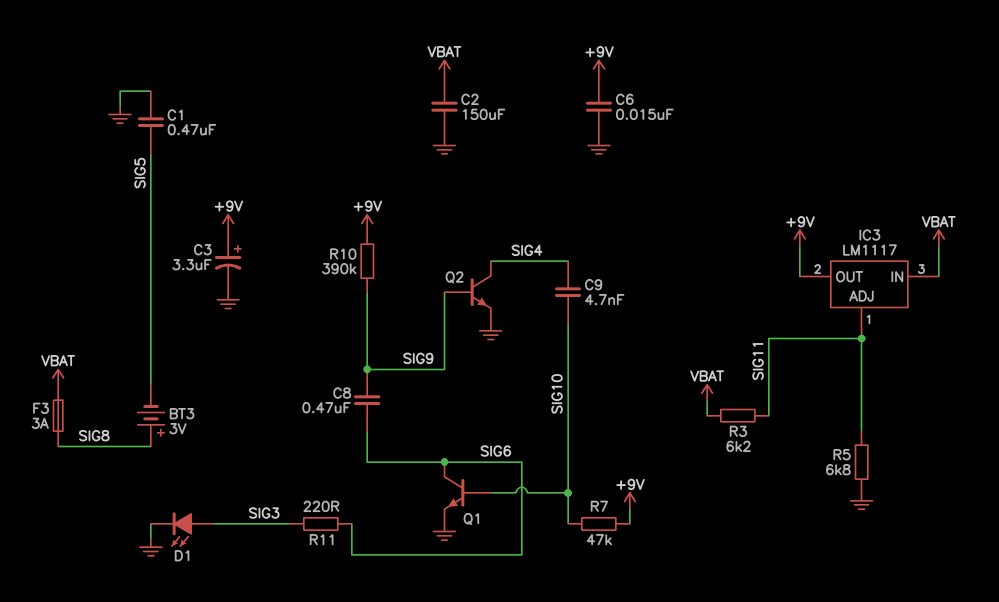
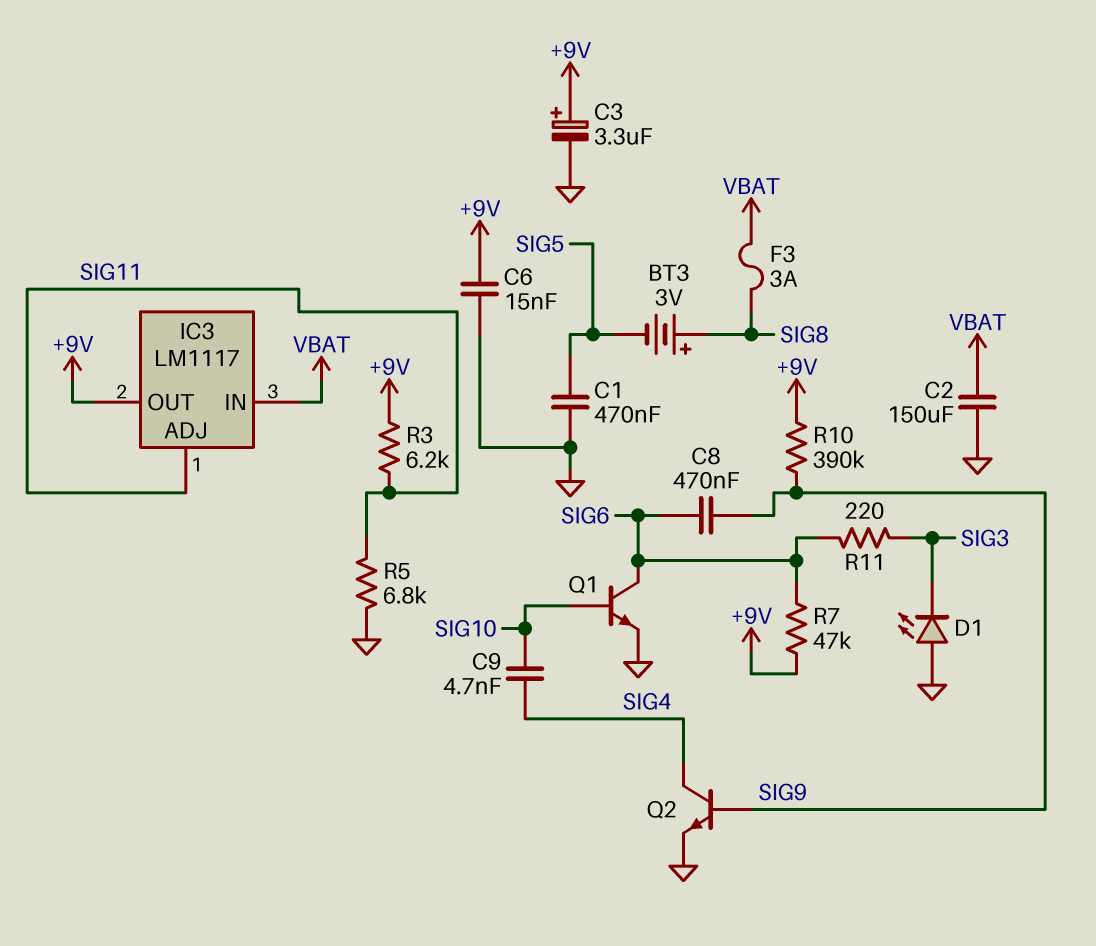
D1: LED (A SIG3, K GND) -> LED (A GND, K SIG3)
R3: 6.2k (SIG11, VBAT) -> 6.2k (+9V, SIG11)
R7: 47k (+9V, SIG10) -> 47k (+9V, SIG6)

